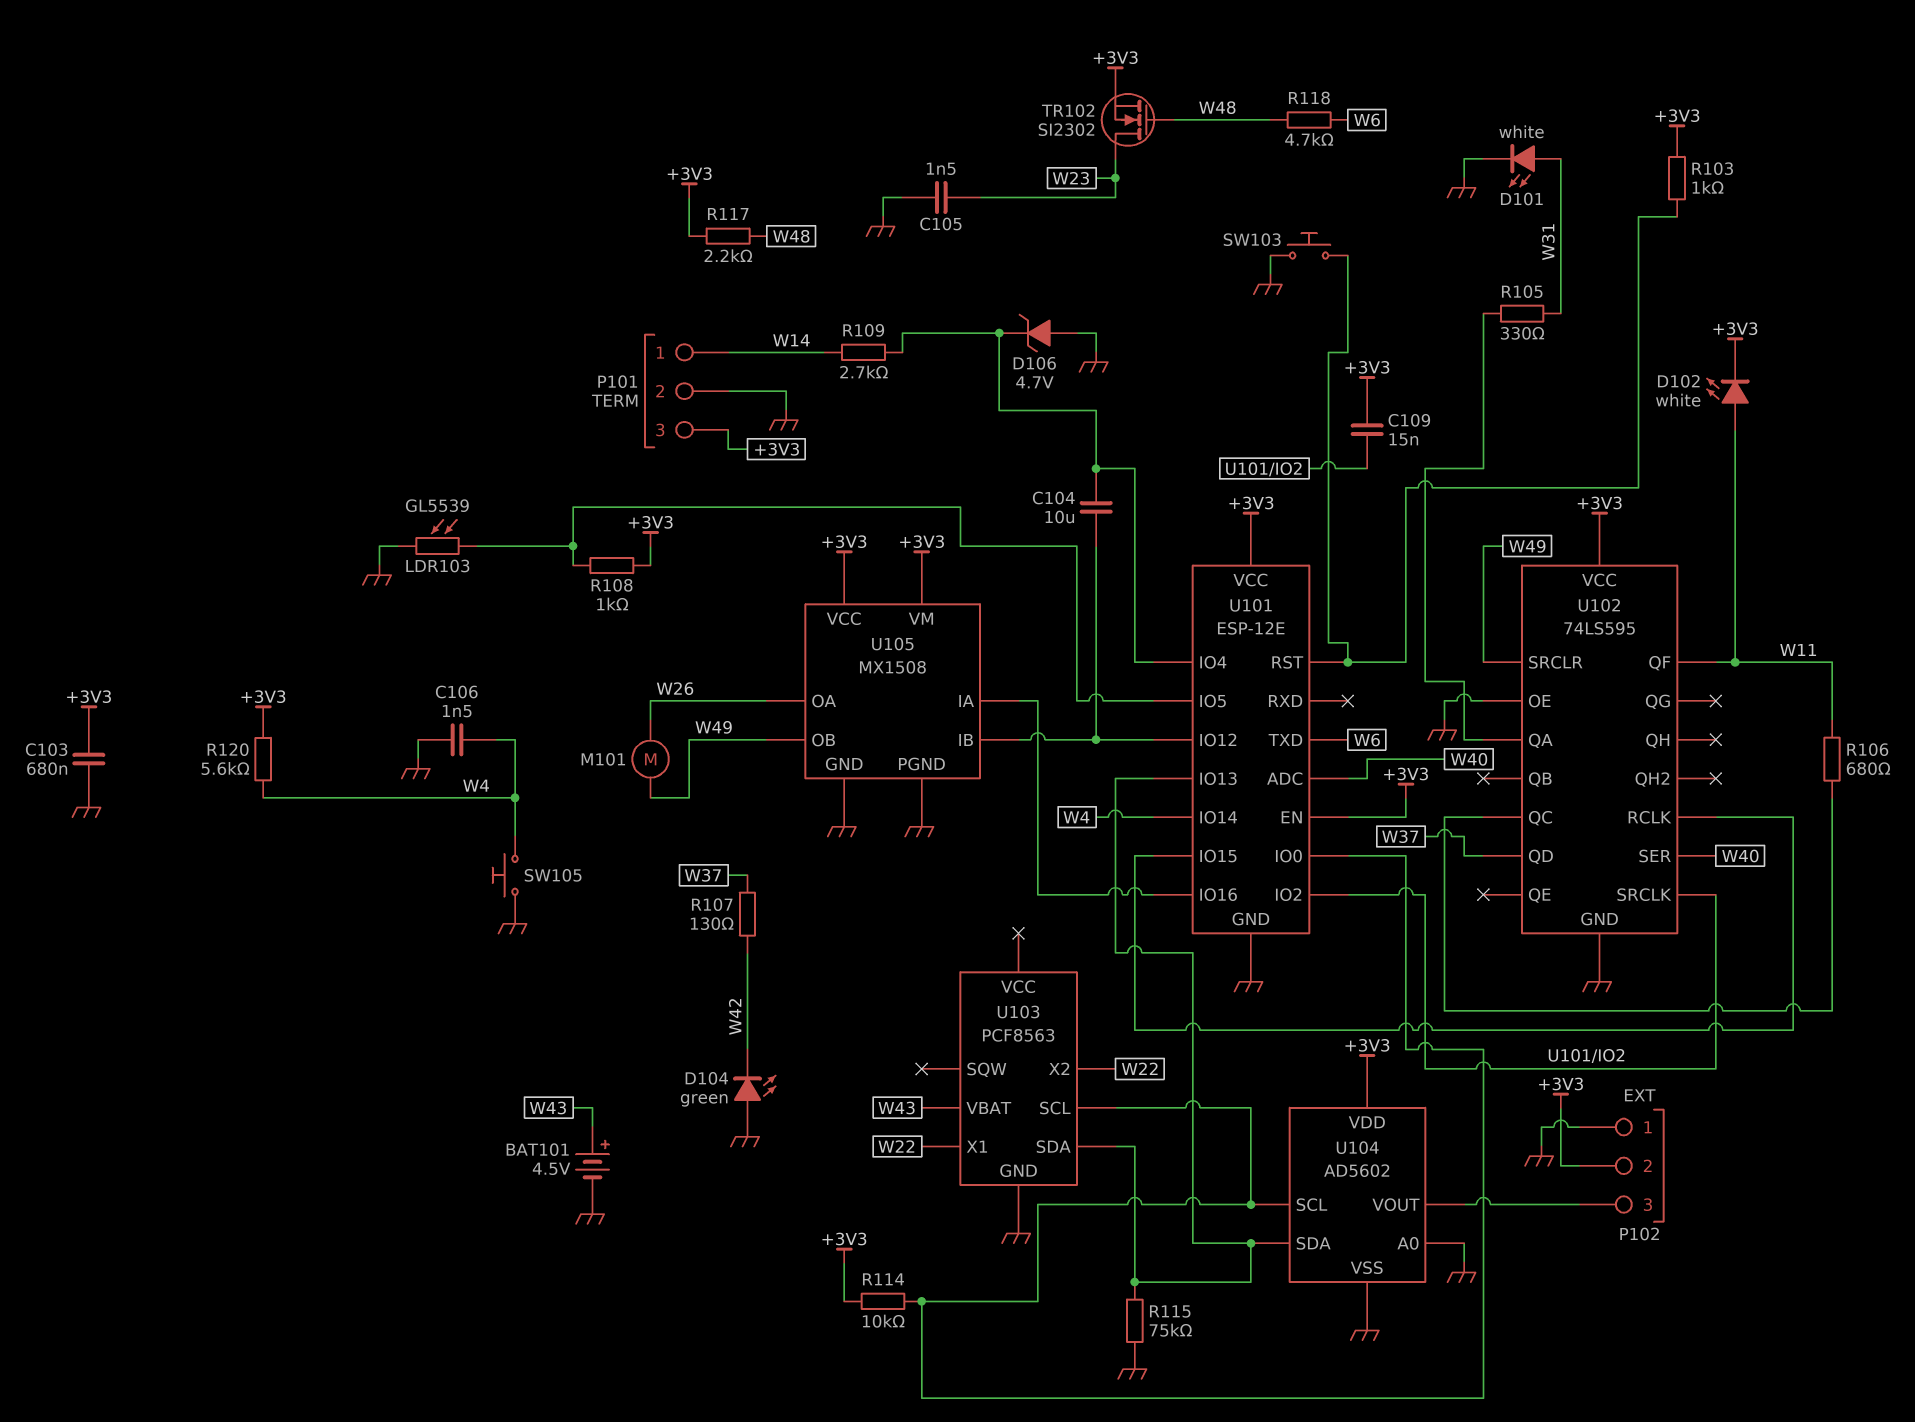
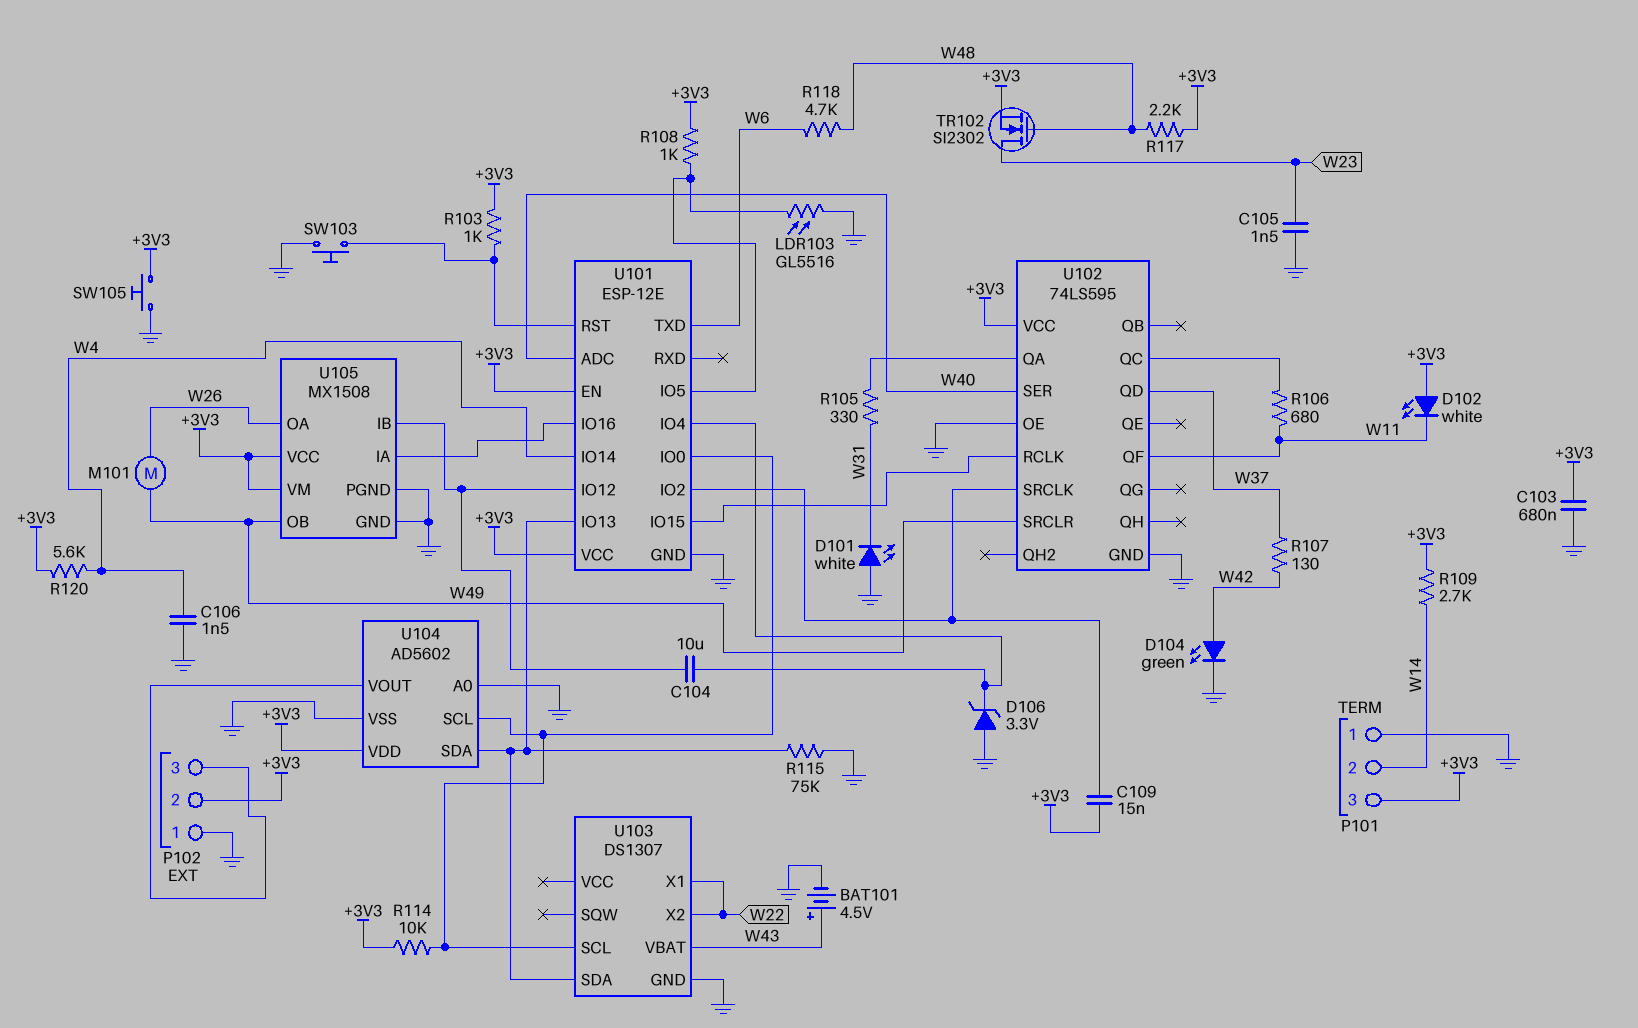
D101: LED white (A W31, K GND) -> LED white (A GND, K W31)
D102: LED white (A W11, K +3V3) -> LED white (A +3V3, K W11)
D104: LED green (A GND, K W42) -> LED green (A W42, K GND)
D106: zener 4.7V (A GND, K U101/IO4) -> zener 3.3V (A GND, K U101/IO4)
LDR103: GL5539 (GND, U101/IO5) -> GL5516 (GND, U101/IO5)
P101 pin 1: W14 -> GND
P101 pin 2: GND -> W14
R109: 2.7k (U101/IO4, W14) -> 2.7k (+3V3, W14)
SW105: button (GND, W4) -> button (+3V3, GND)
U103: PCF8563 -> DS1307

